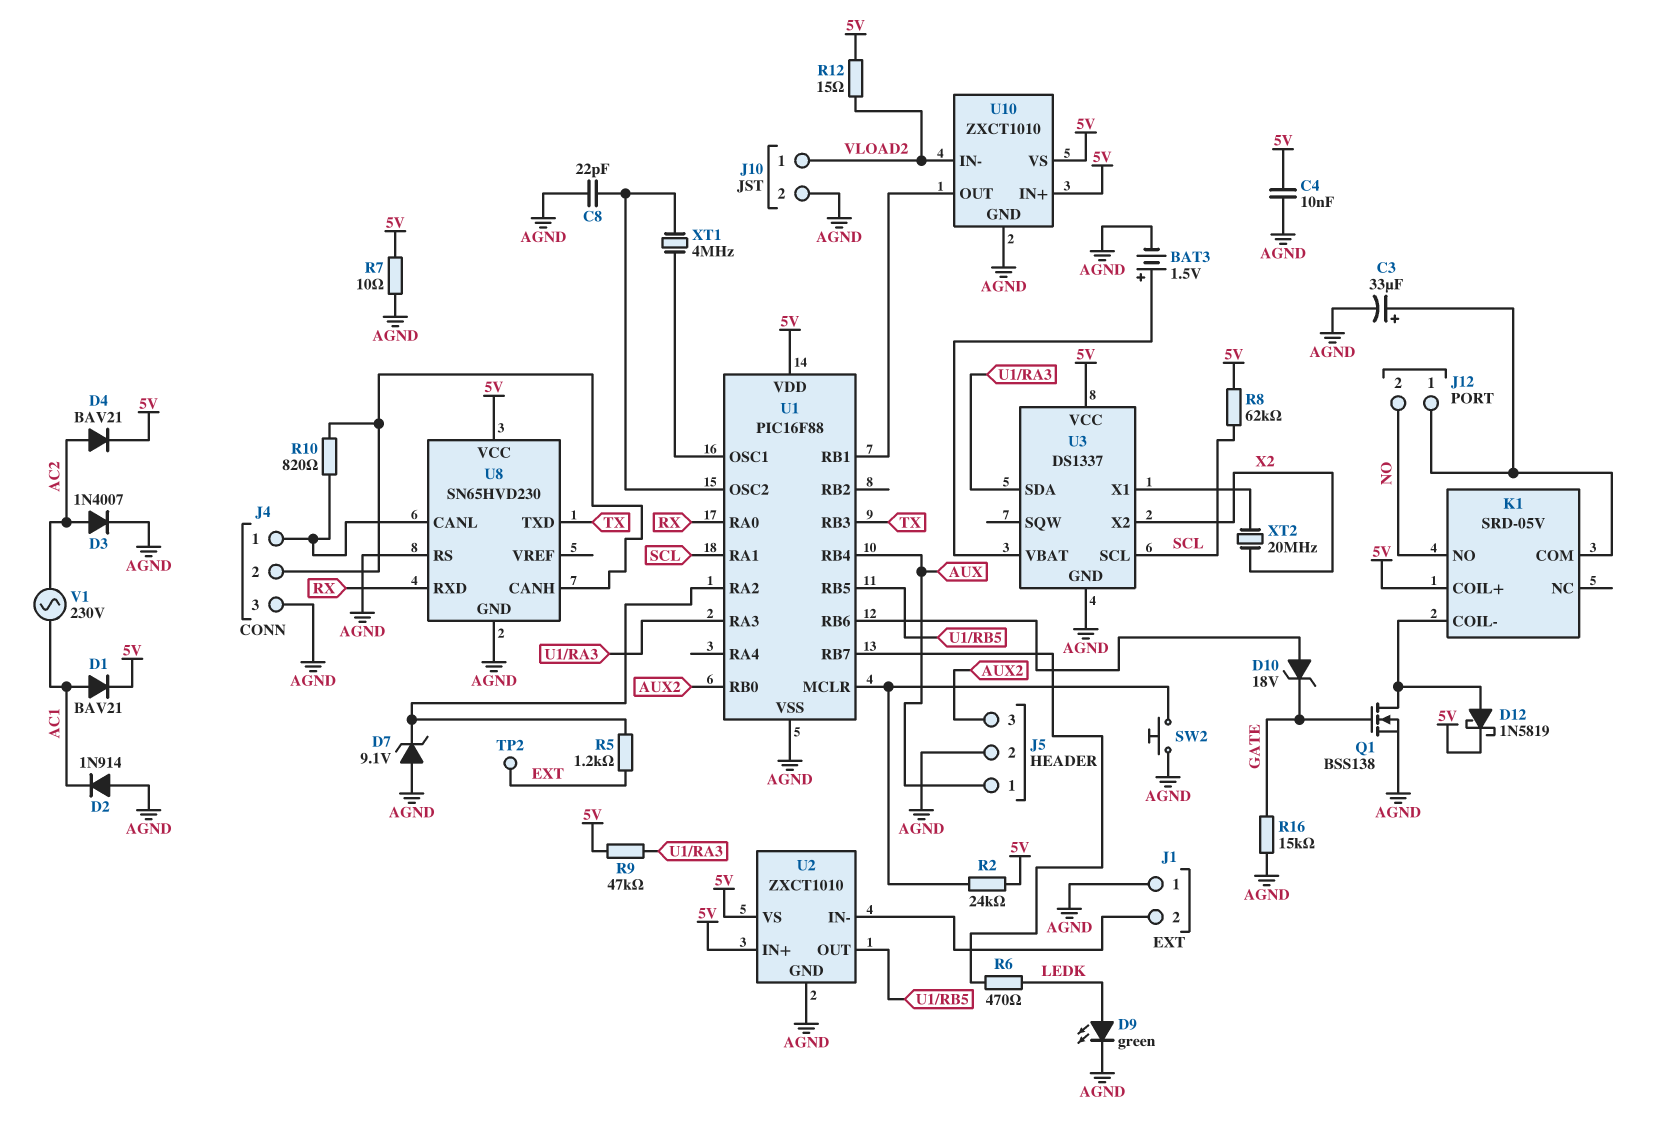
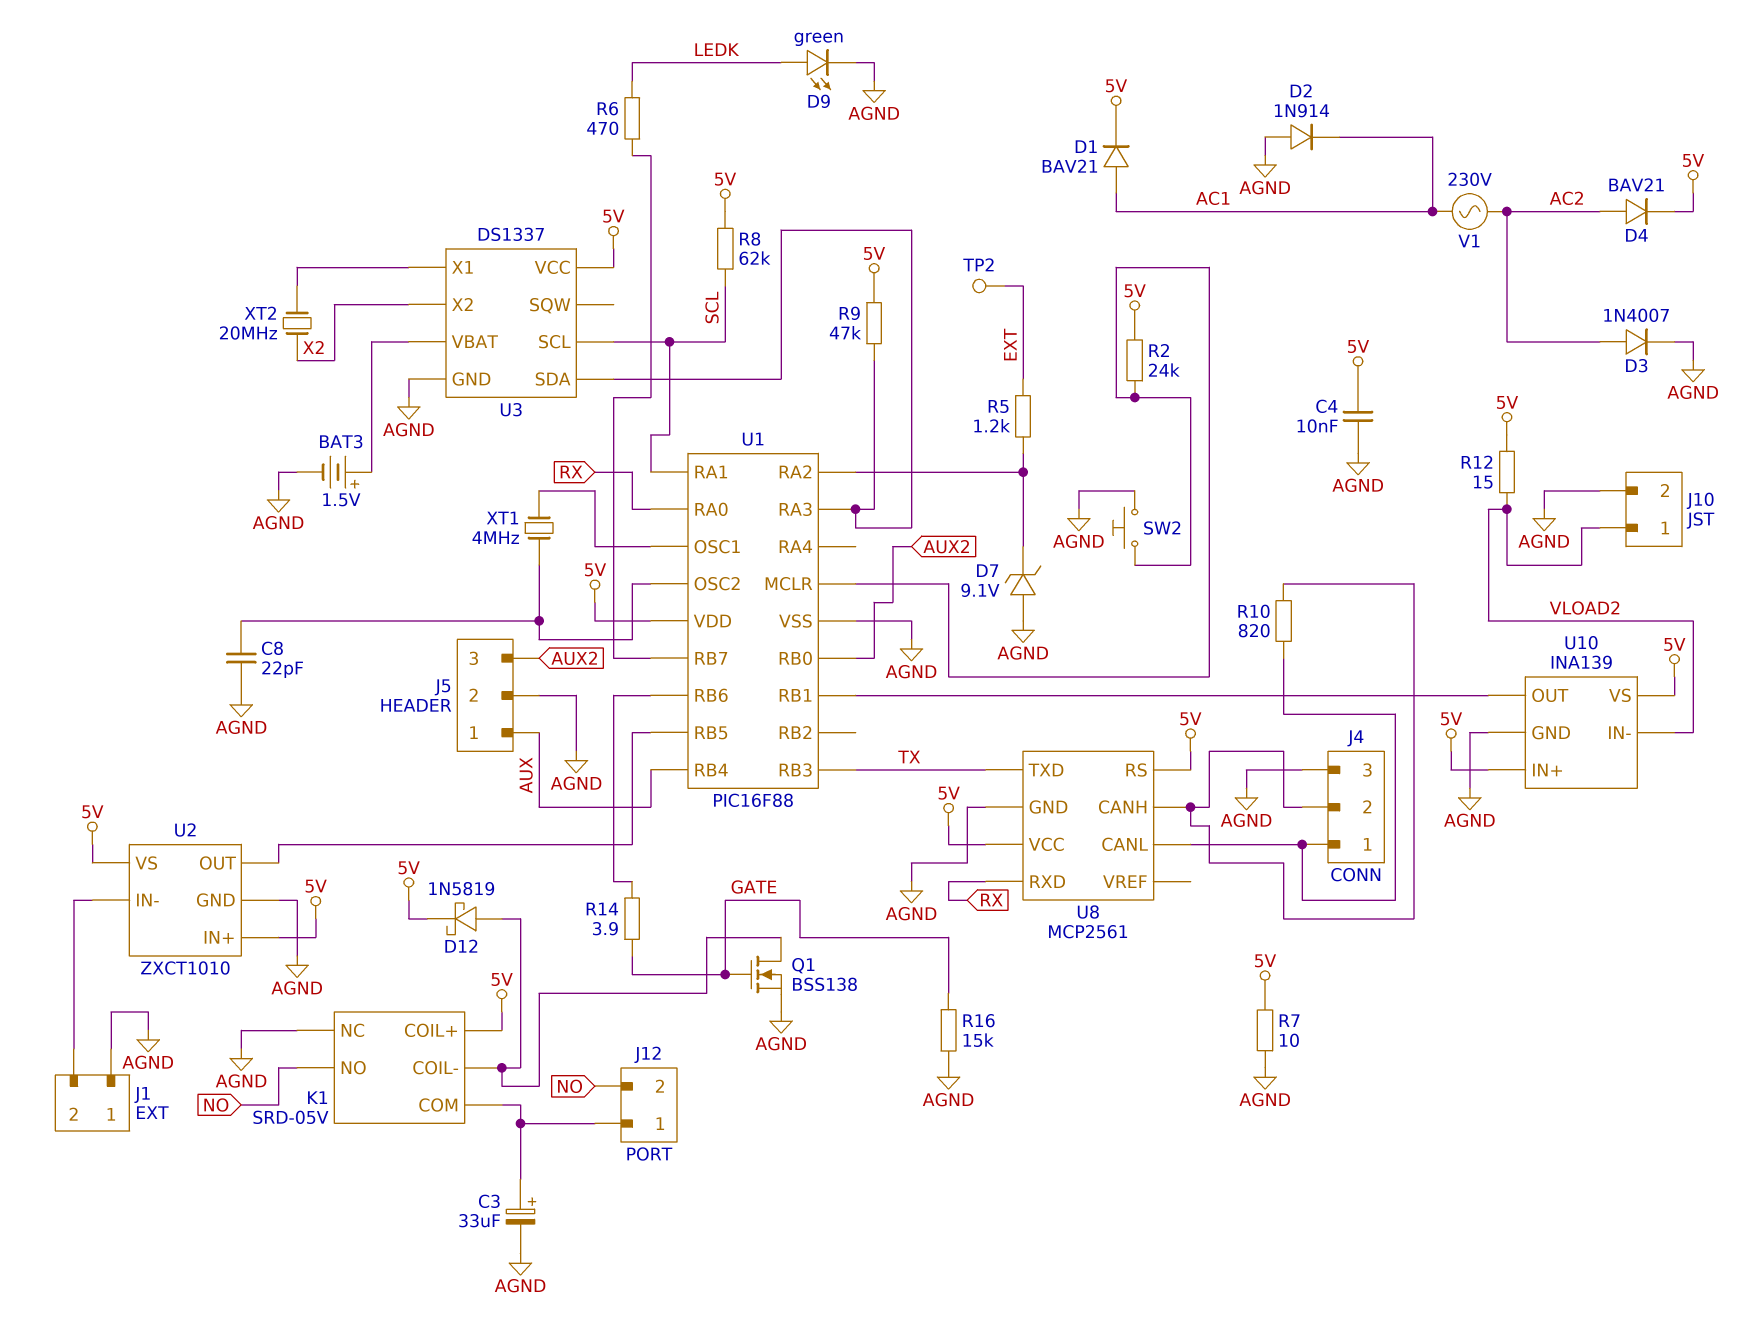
D10: zener 18V (A U1/RB6, K GATE) -> none
K1 pin NC: none -> AGND
R14: none -> 3.9 (GATE, U1/RB6)
U8: SN65HVD230 -> MCP2561
U8 pin RS: AGND -> 5V
U10: ZXCT1010 -> INA139

